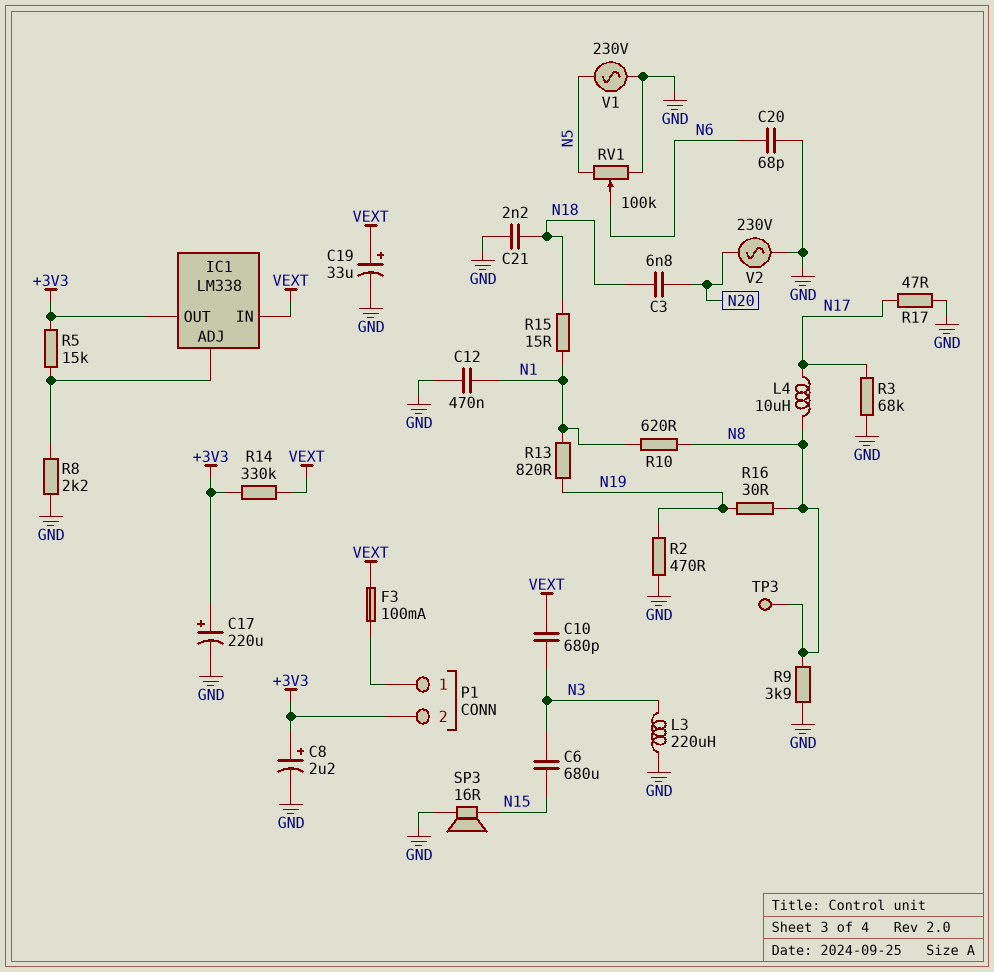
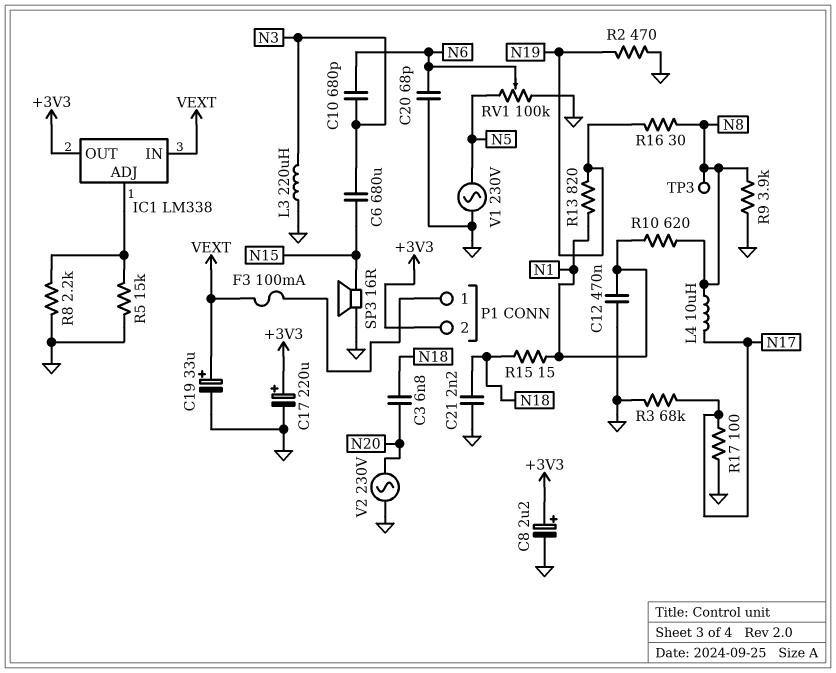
C10: 680pF (N3, VEXT) -> 680pF (N3, N6)
R5: 15k (+3V3, IC1/ADJ) -> 15k (GND, IC1/ADJ)
R14: 330k (+3V3, VEXT) -> none
R17: 47 (GND, N17) -> 100 (GND, N17)

